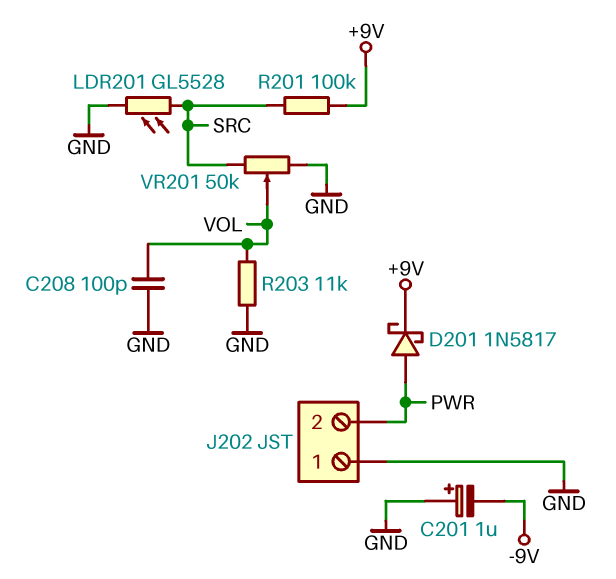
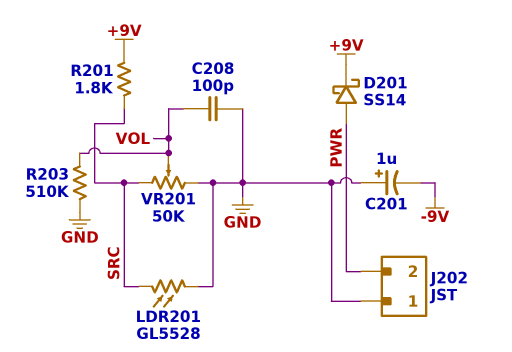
D201: schottky 1N5817 (A PWR, K +9V) -> schottky SS14 (A PWR, K +9V)
R201: 100k (+9V, SRC) -> 1.8k (+9V, SRC)
R203: 11k (GND, VOL) -> 510k (GND, VOL)

